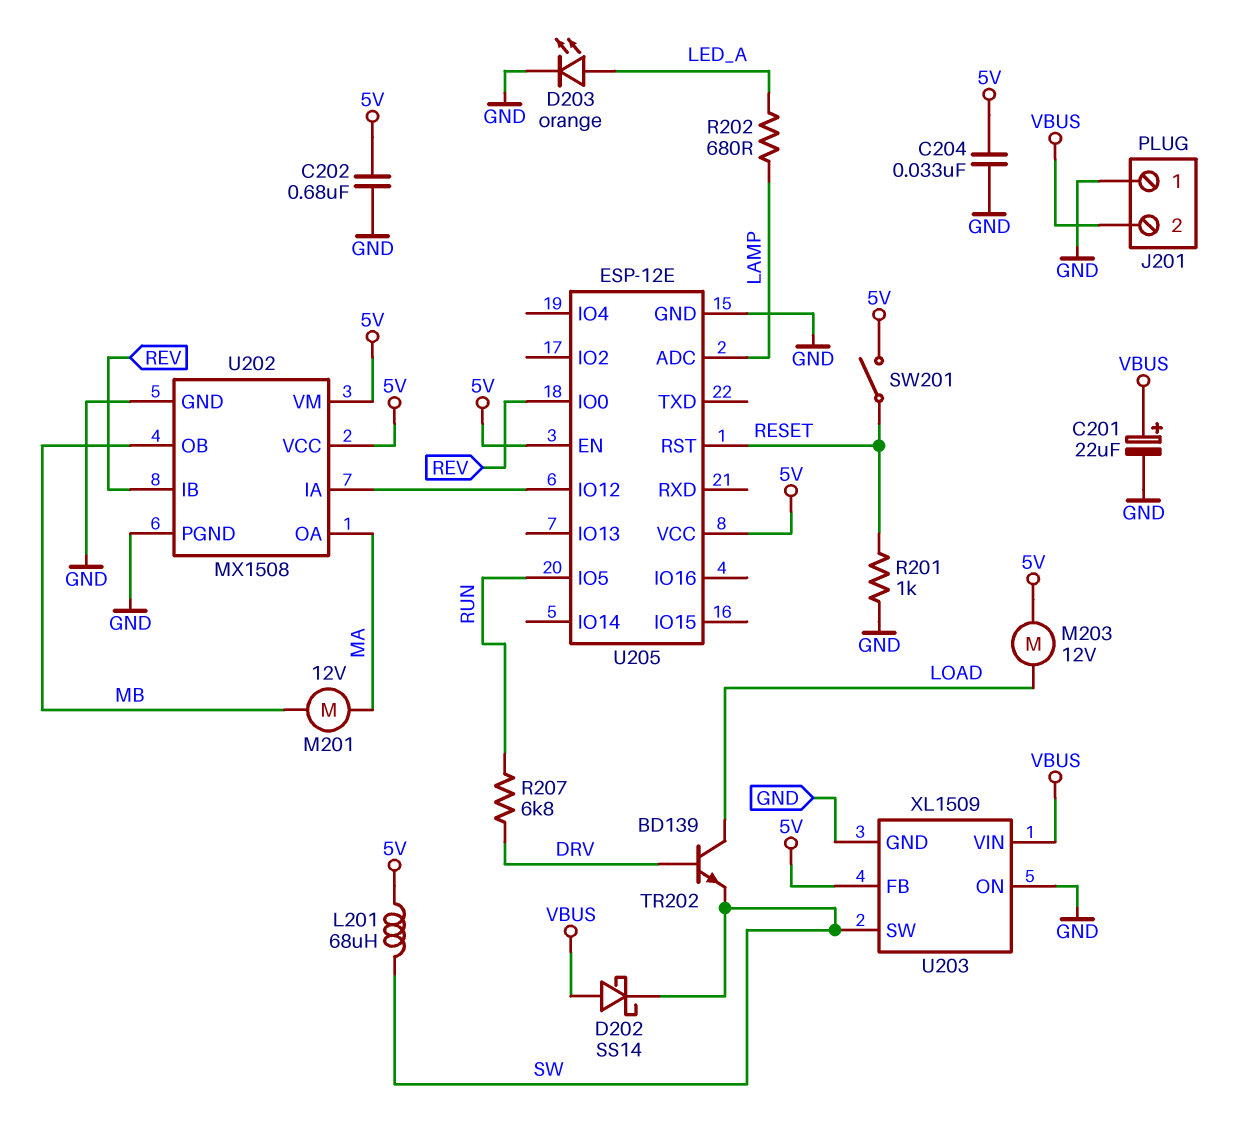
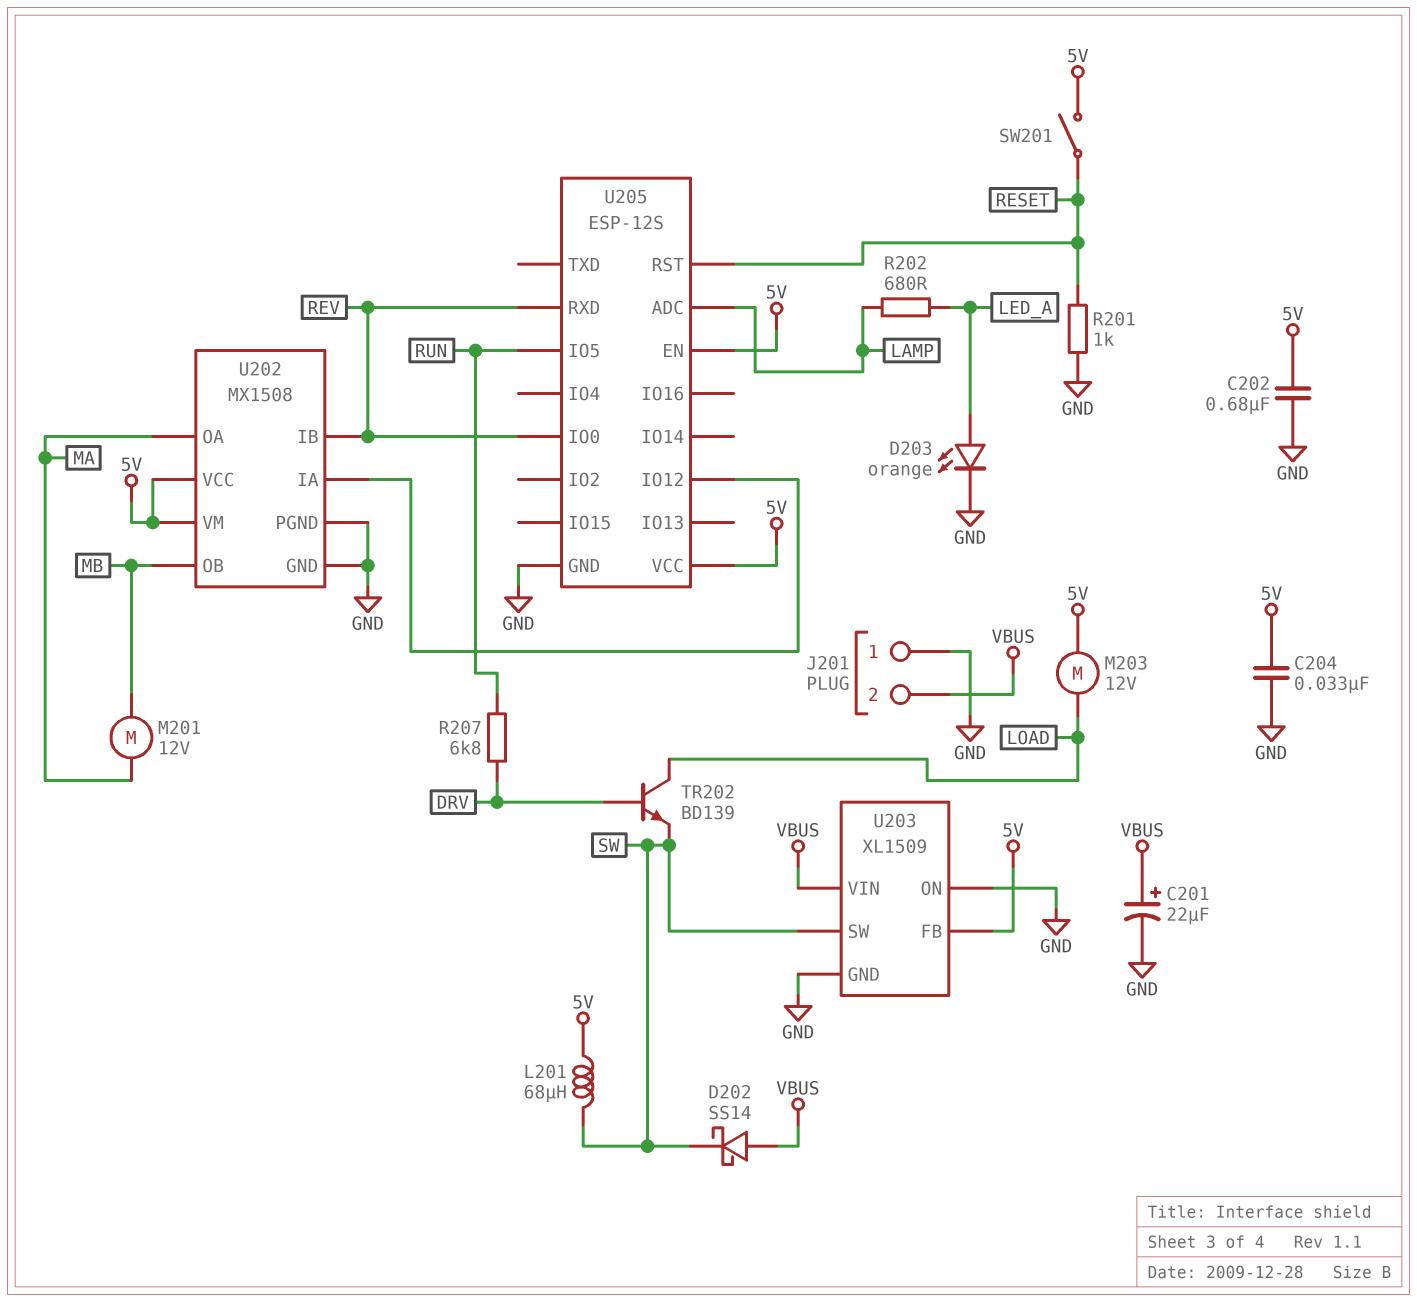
U205: ESP-12E -> ESP-12S
U205 pin RXD: none -> REV

